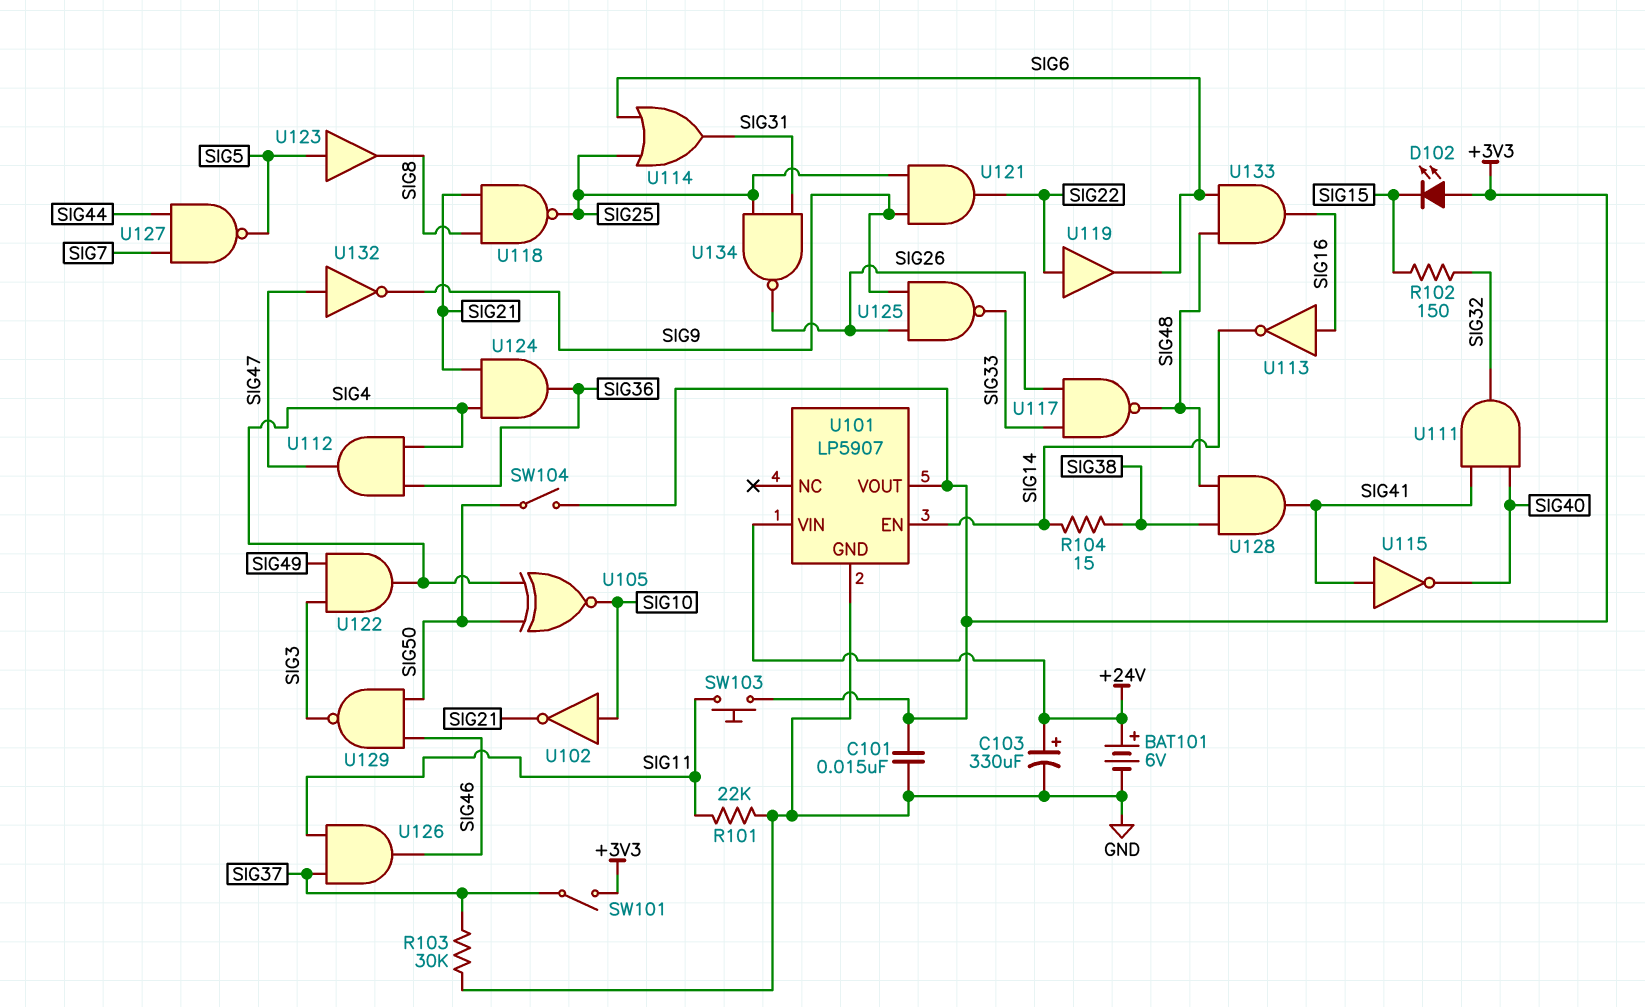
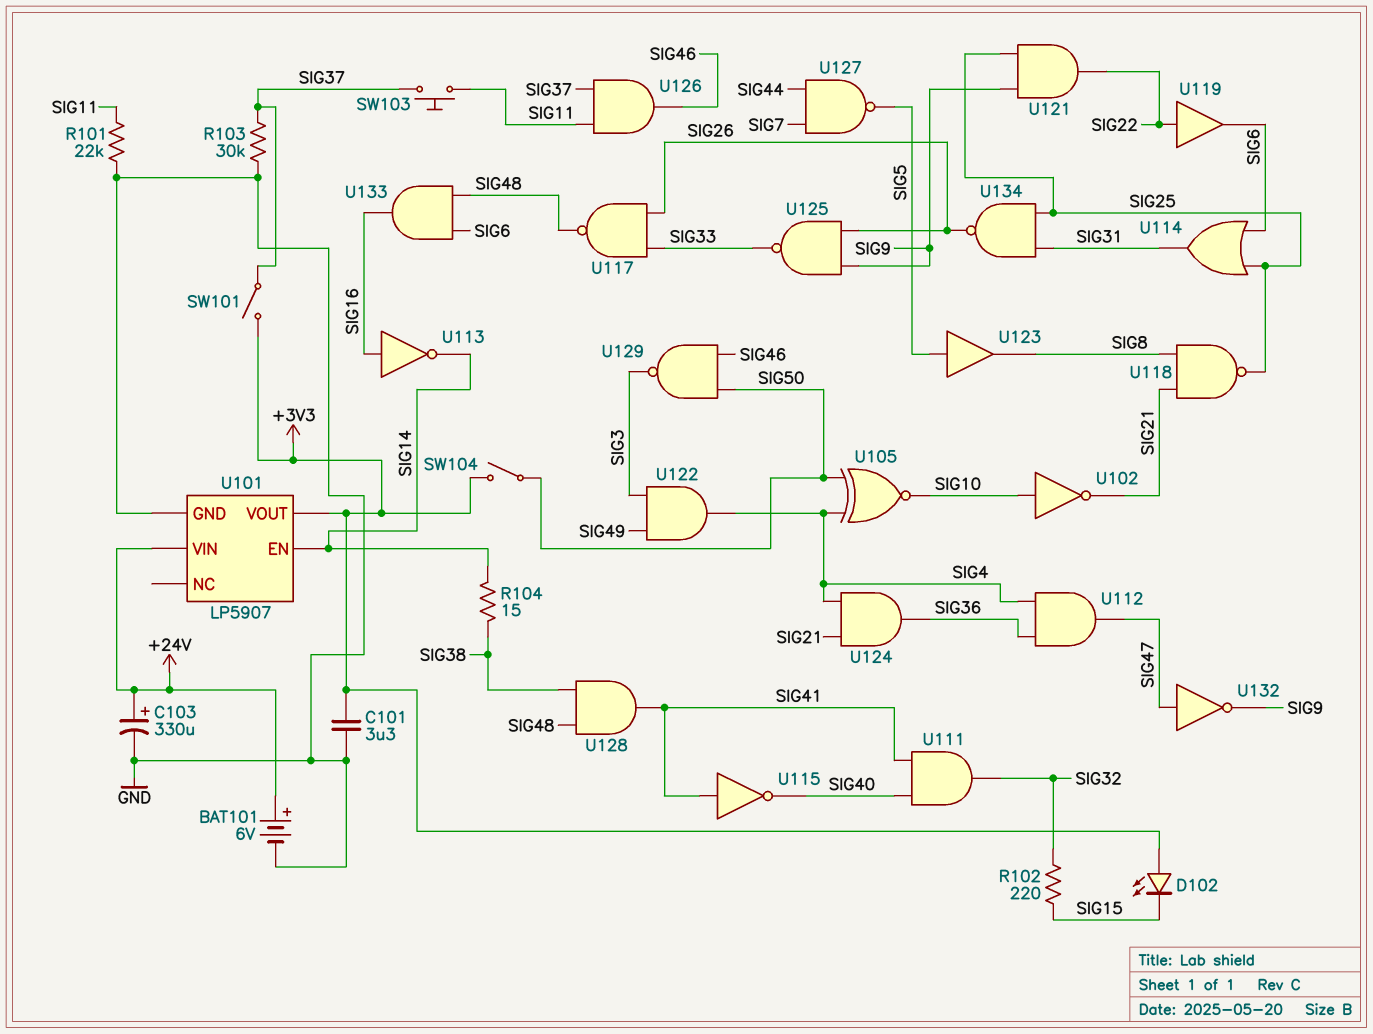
C101: 15nF (+3V3, GND) -> 3.3uF (+3V3, GND)
R102: 150 (SIG15, SIG32) -> 220 (SIG15, SIG32)
SW103: button (+3V3, SIG11) -> button (SIG11, SIG37)

